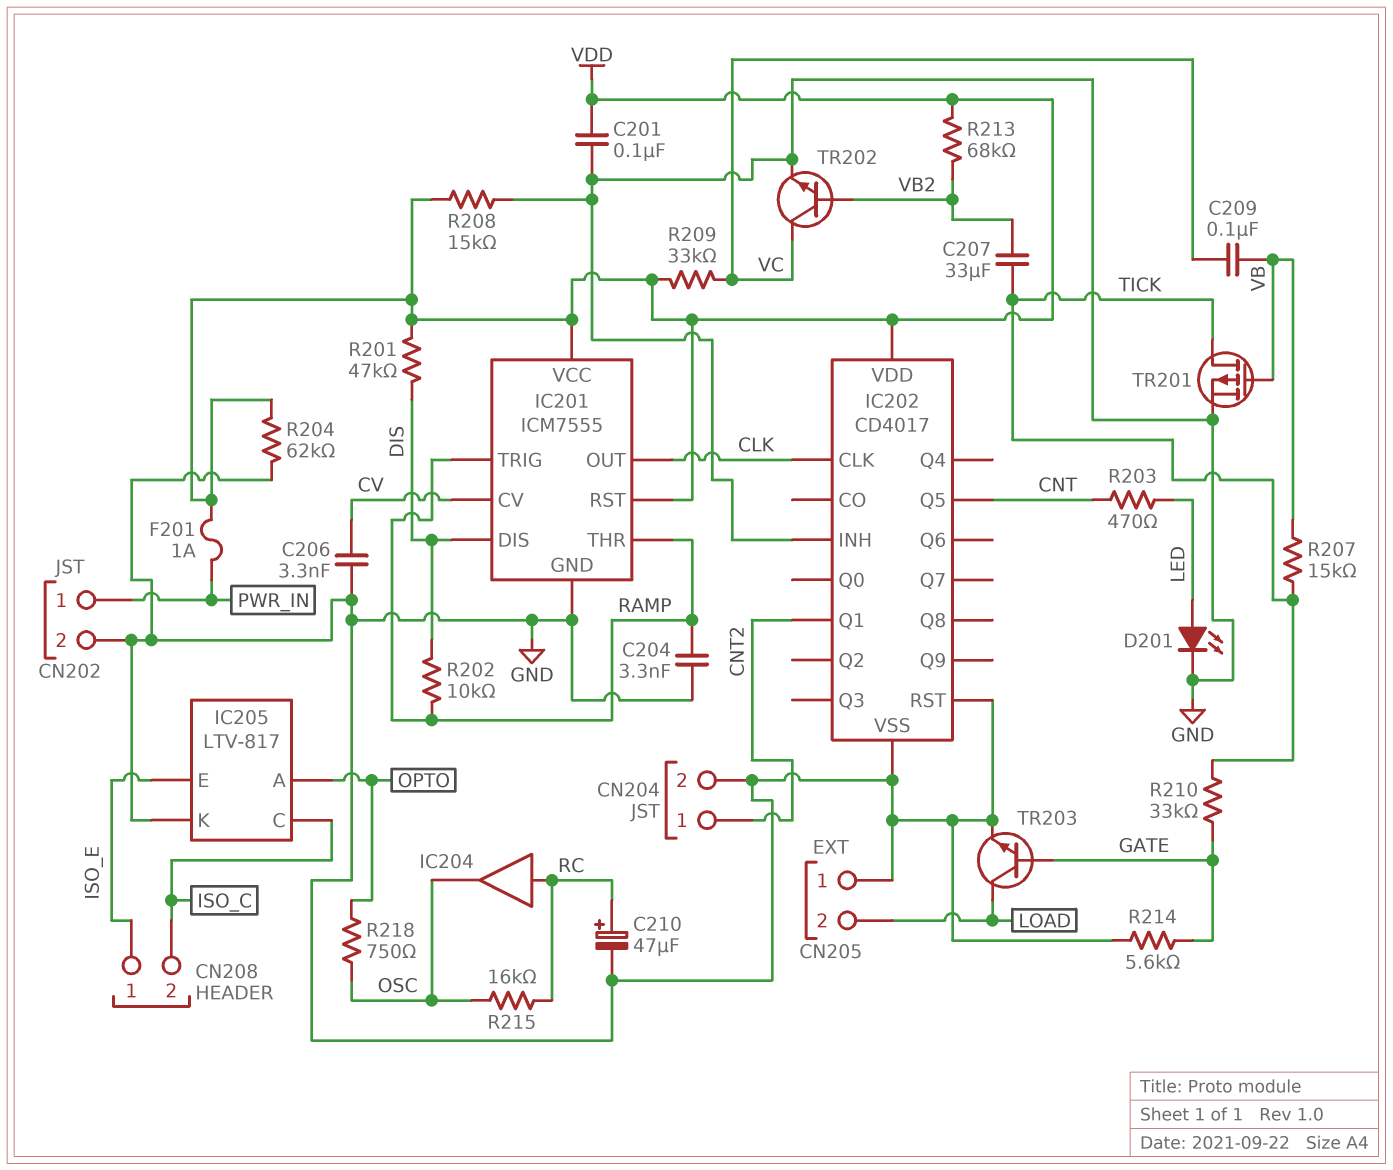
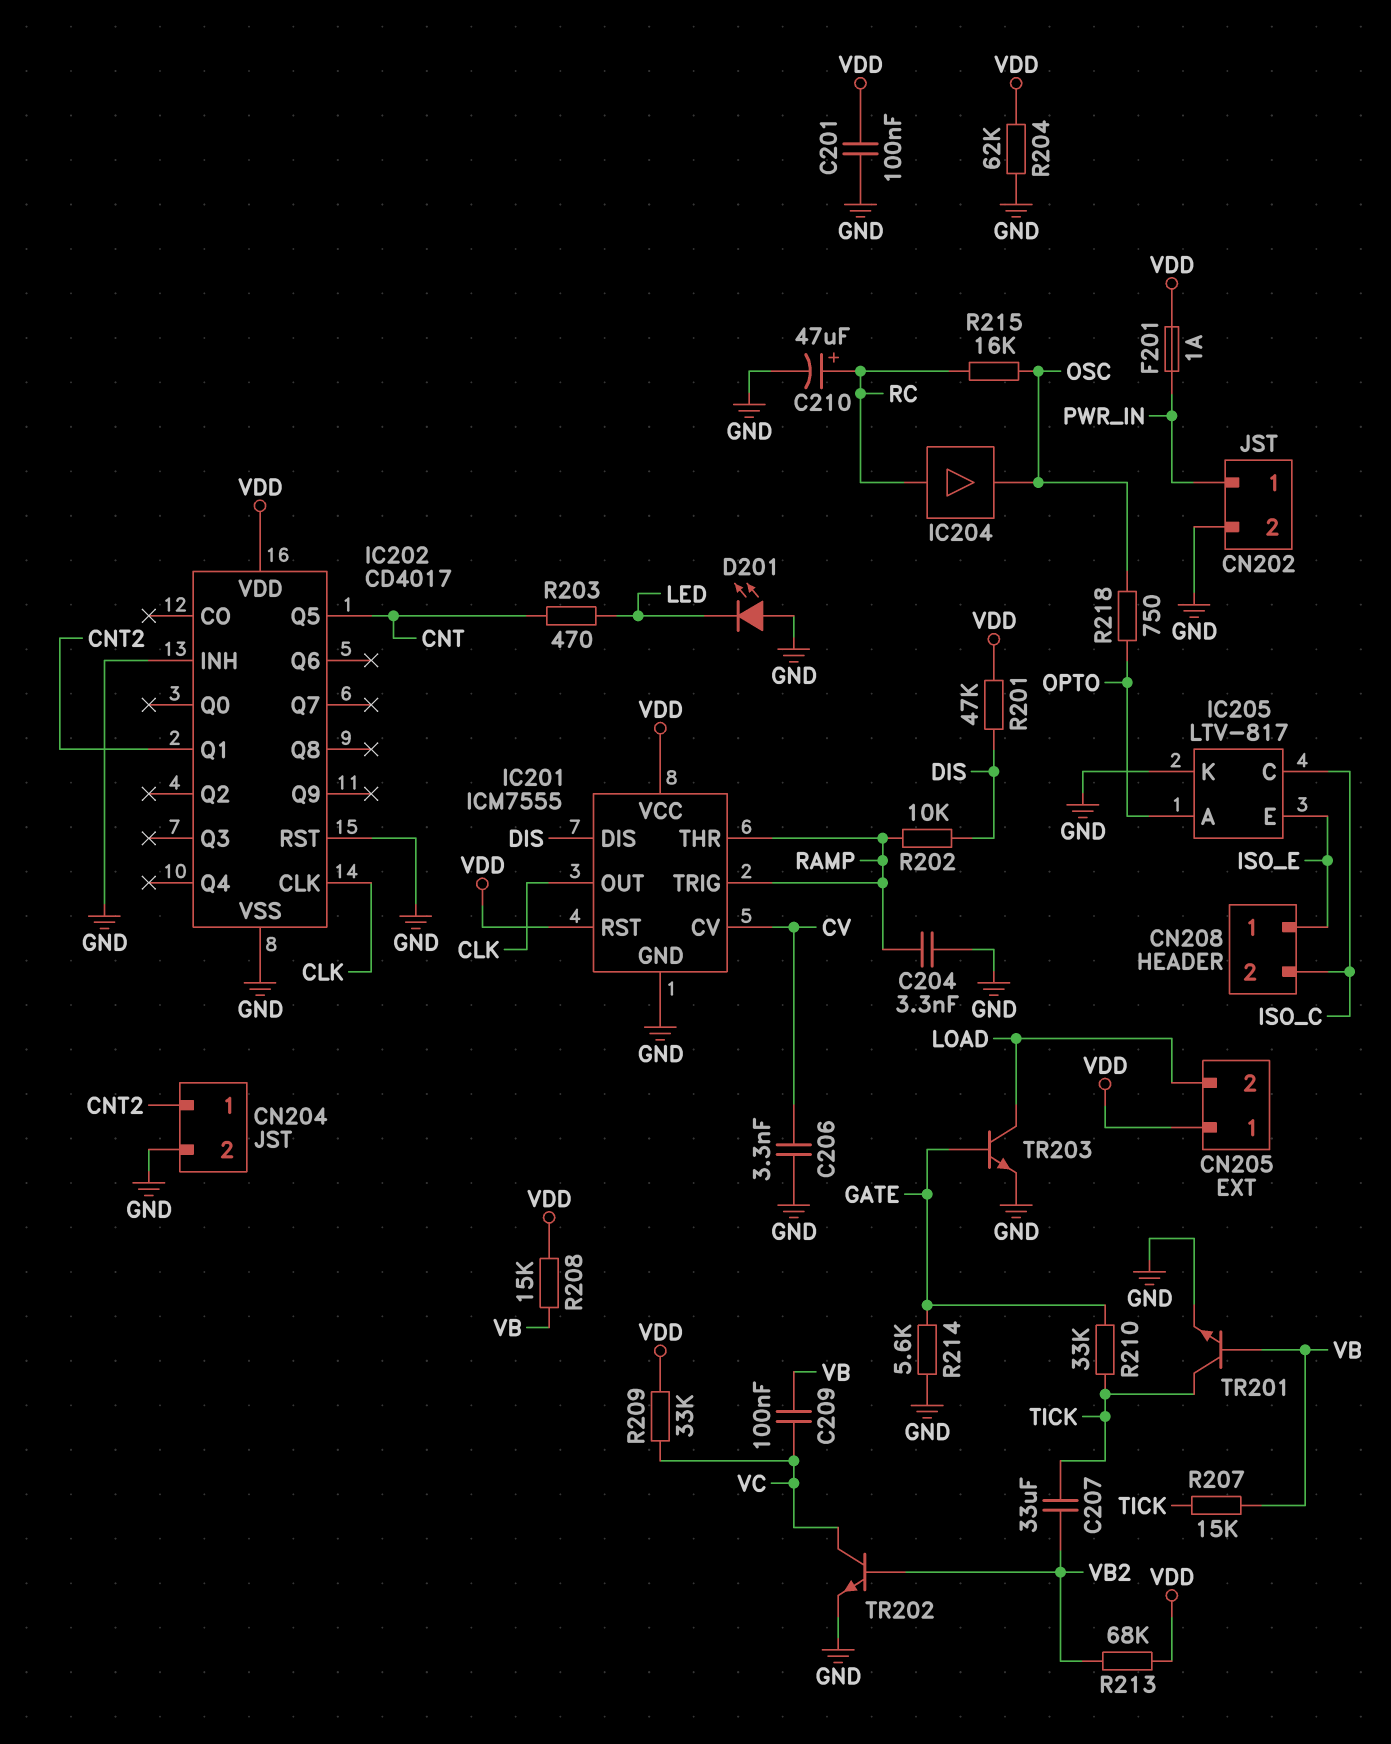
CN205 pin 1: GND -> VDD
D201: LED (A LED, K GND) -> LED (A GND, K LED)
R208: 15k (GND, VDD) -> 15k (VB, VDD)
TR201: PMOS (G VB, D TICK, S GND) -> NPN (B VB, C TICK, E GND)

